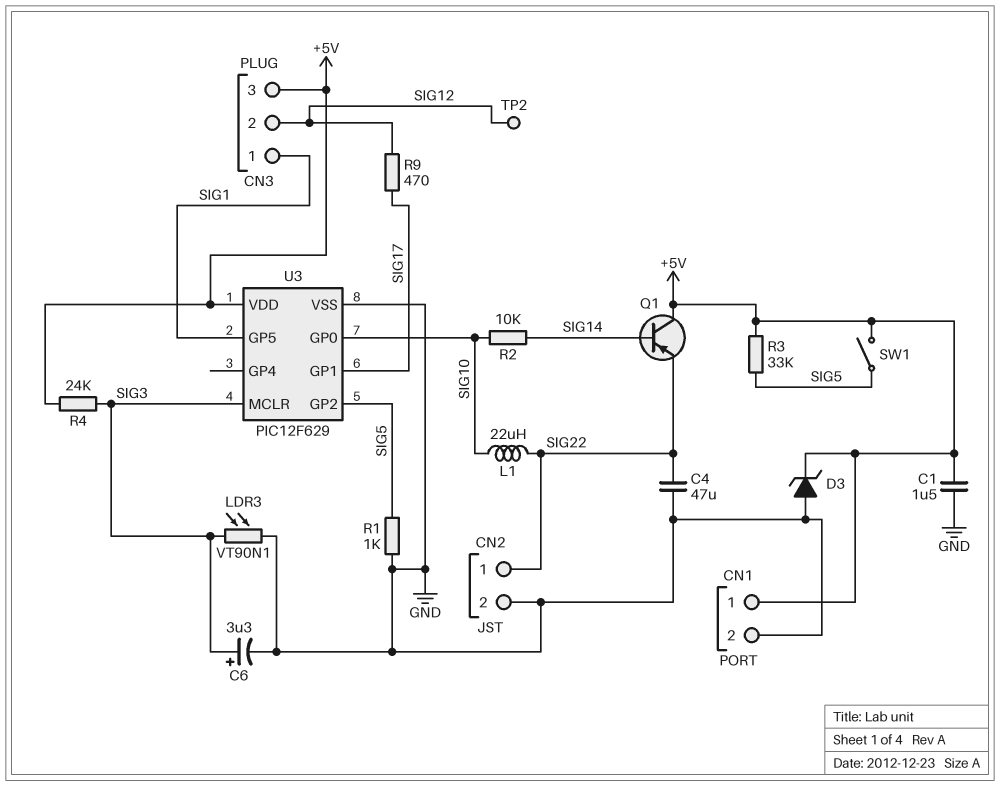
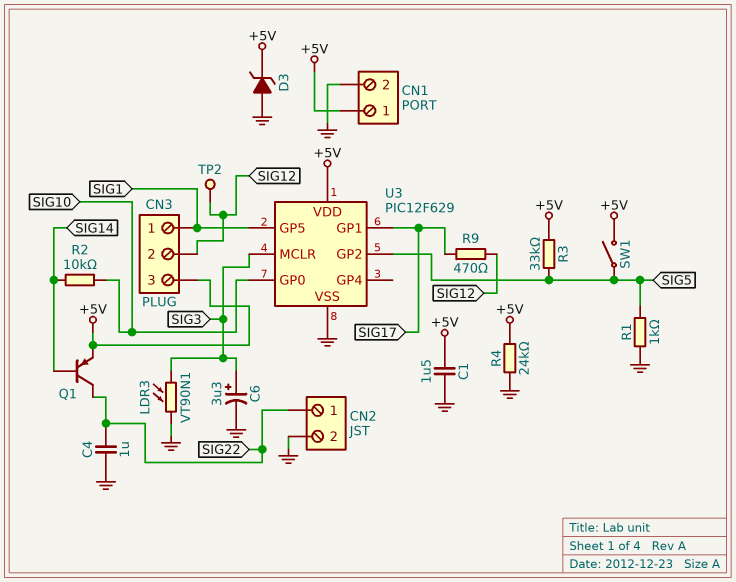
C4: 47uF (GND, SIG22) -> 1uF (GND, SIG22)
L1: 22uH (SIG10, SIG22) -> none
Q1: PNP (B SIG14, C +5V, E SIG22) -> PNP (B SIG14, C SIG22, E +5V)
R4: 24k (+5V, SIG3) -> 24k (+5V, GND)

